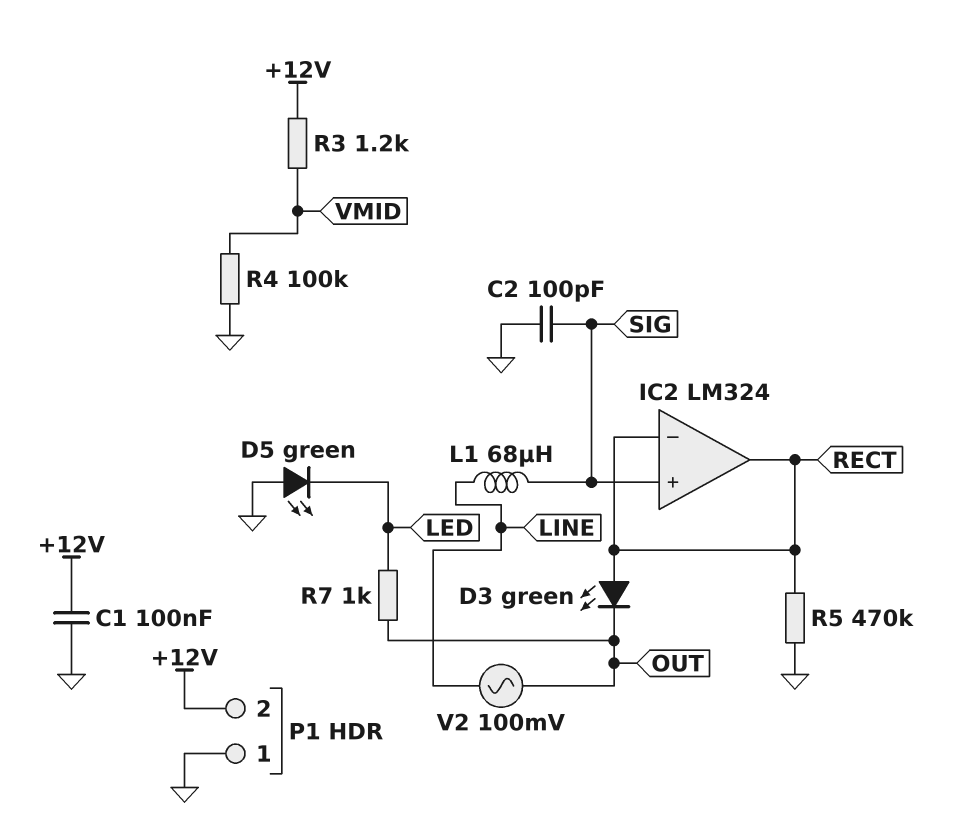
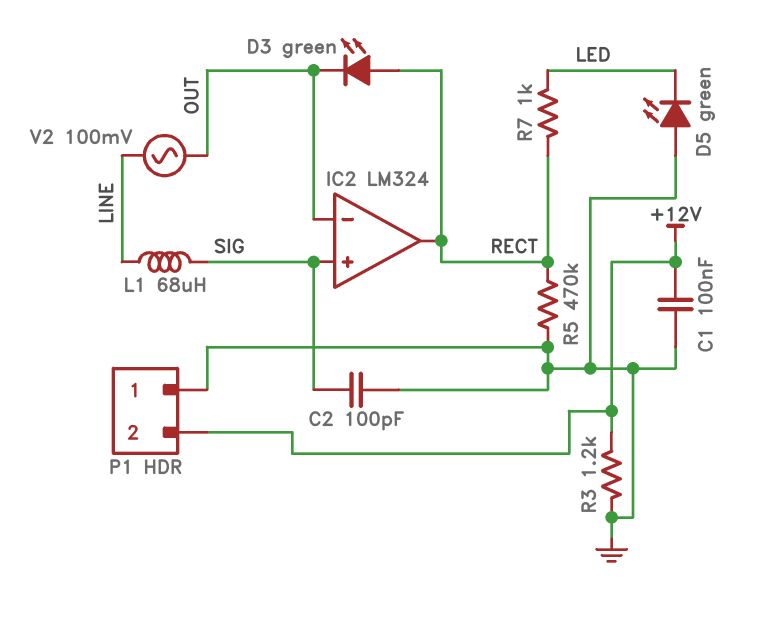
IC2 pin in-: RECT -> OUT
R3: 1.2k (+12V, VMID) -> 1.2k (+12V, GND)
R4: 100k (GND, VMID) -> none
R7: 1k (LED, OUT) -> 1k (LED, RECT)

